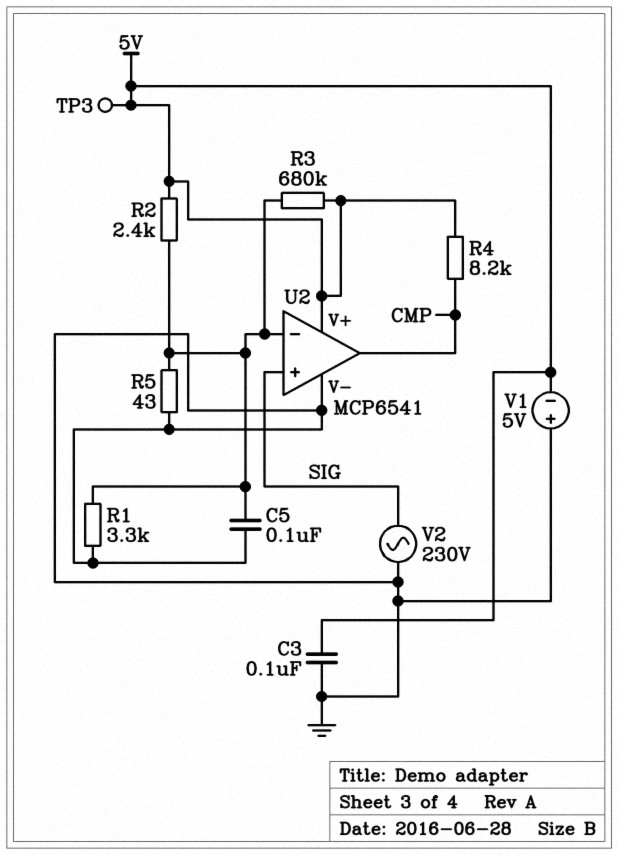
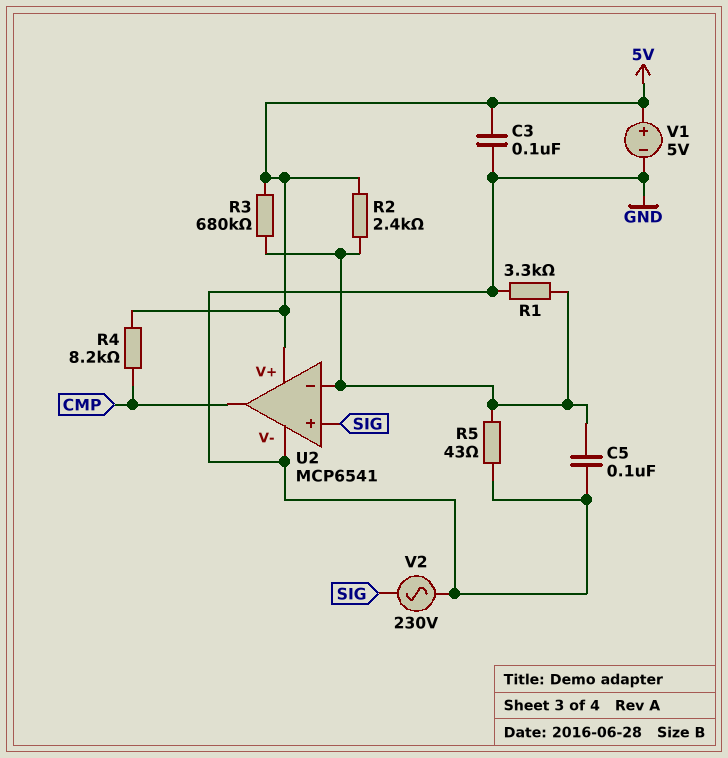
TP3: test point (5V) -> none
V1: 5V (plus GND, minus 5V) -> 5V (plus 5V, minus GND)

